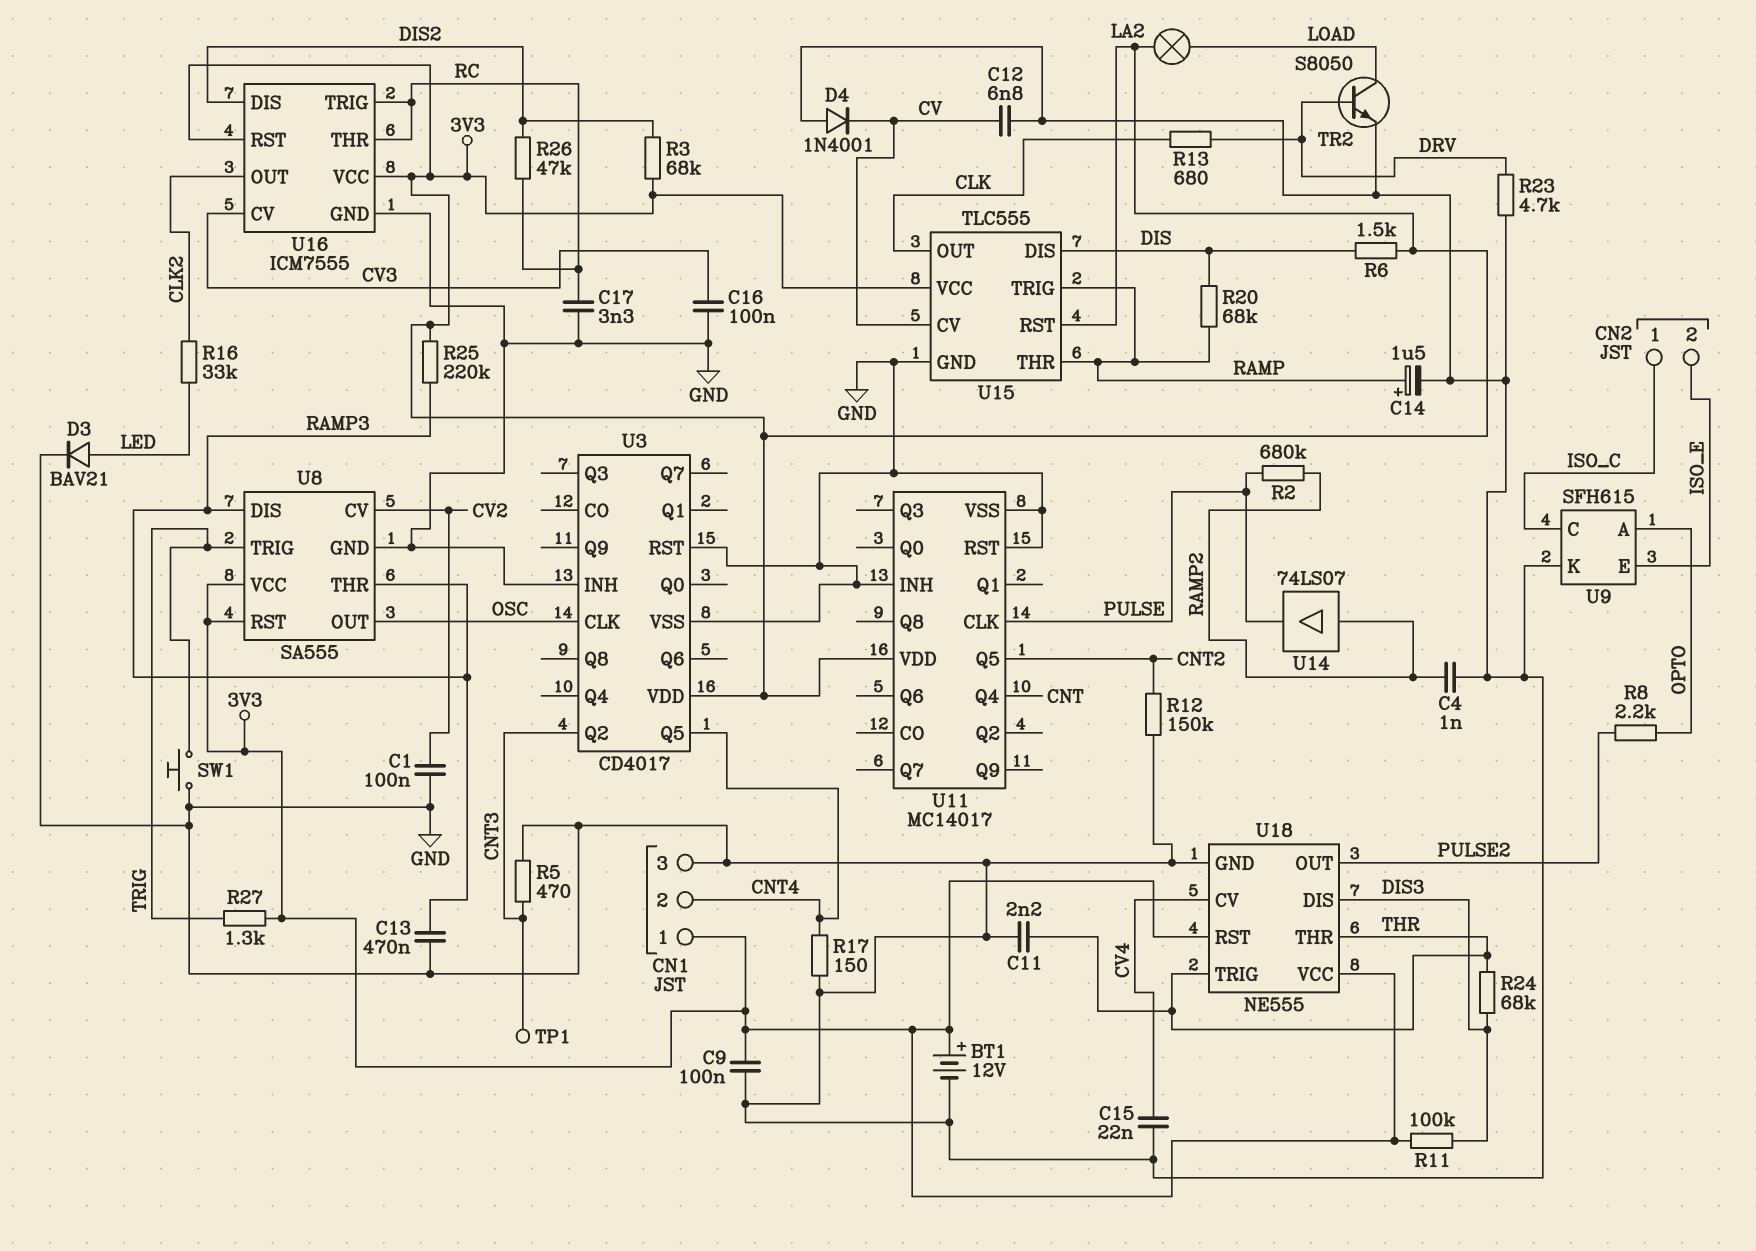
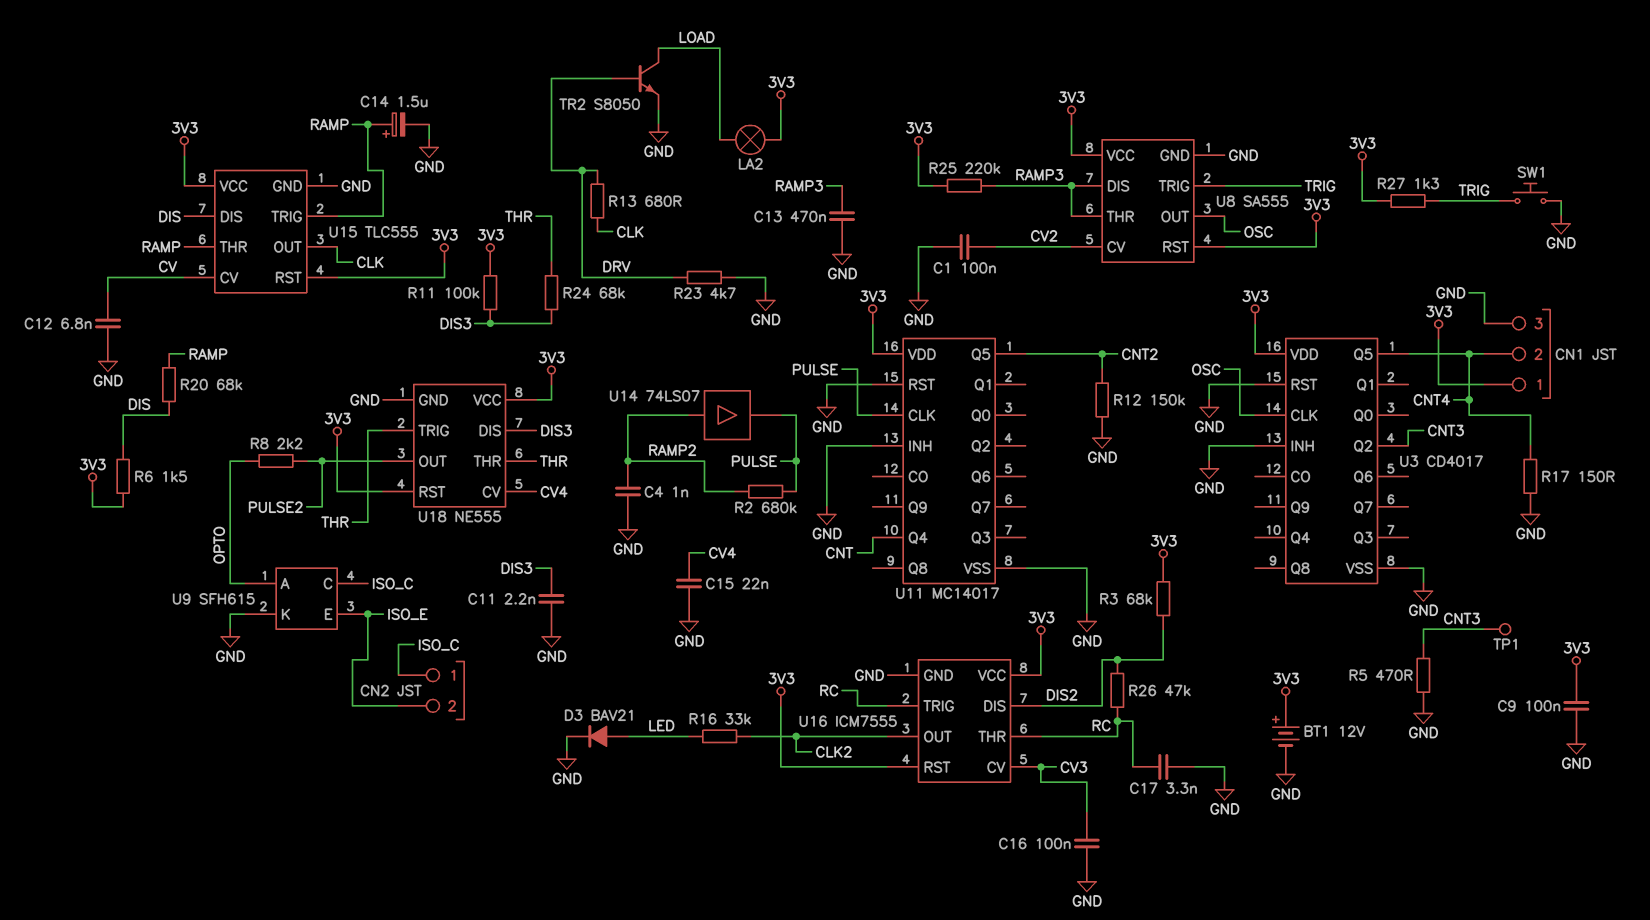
C11: 2.2nF (GND, THR) -> 2.2nF (DIS3, GND)
D4: diode 1N4001 (A GND, K CV) -> none

